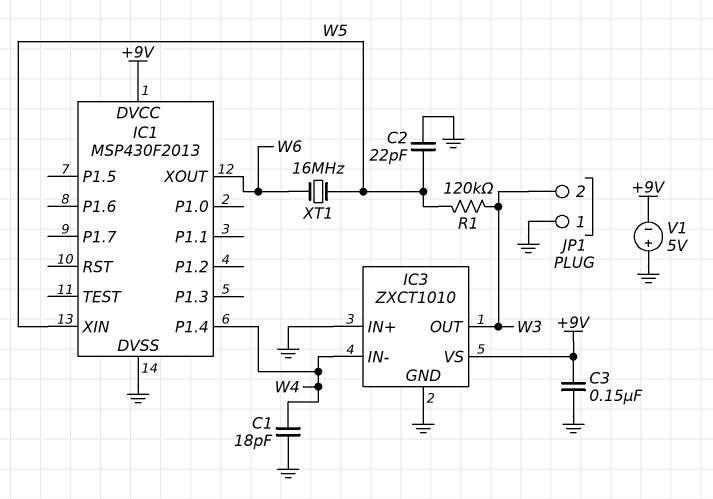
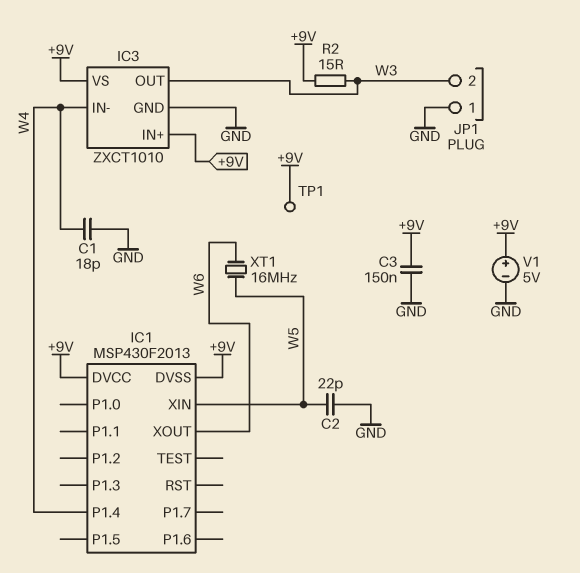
IC1 pin DVSS: GND -> +9V
IC3 pin IN+: GND -> +9V
R1: 120k (W3, W5) -> none
R2: none -> 15 (+9V, W3)
TP1: none -> test point (+9V)
V1: 5V (plus GND, minus +9V) -> 5V (plus +9V, minus GND)

